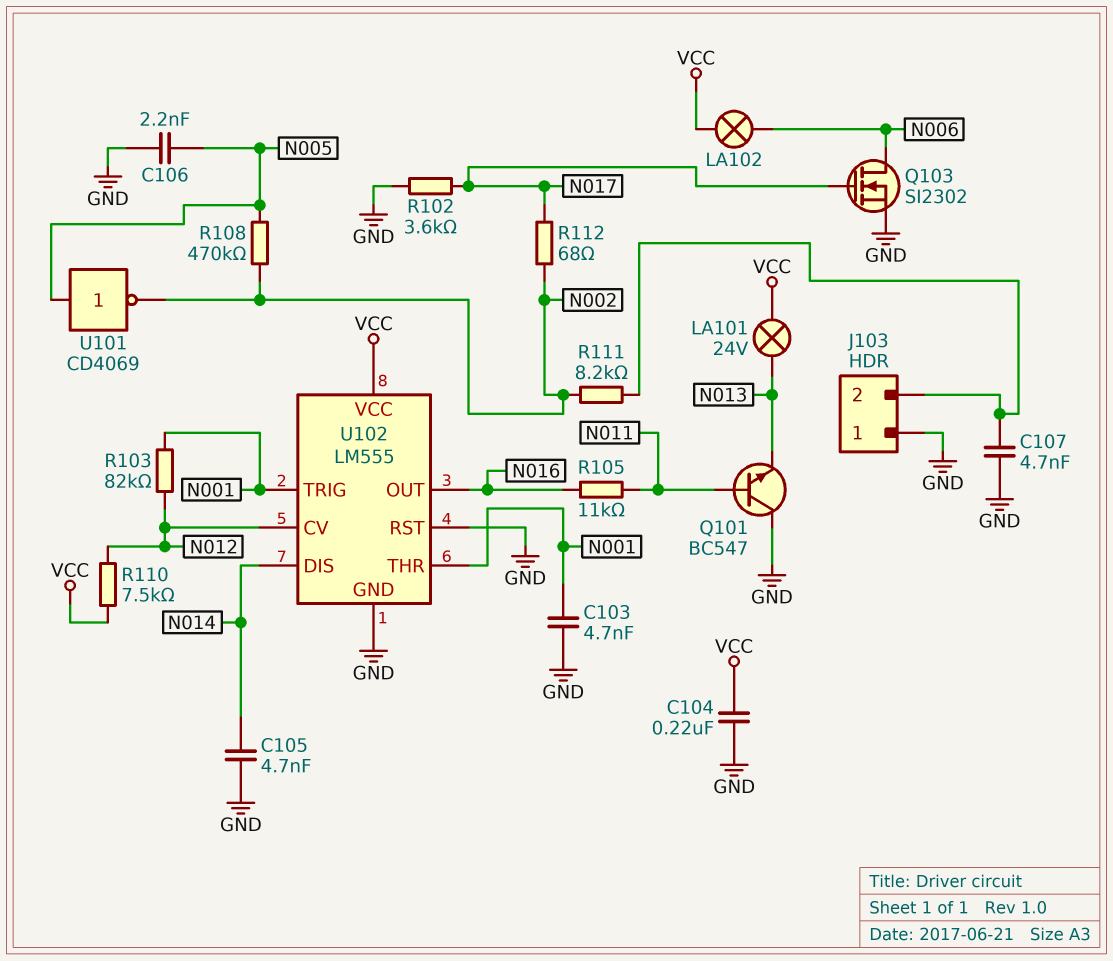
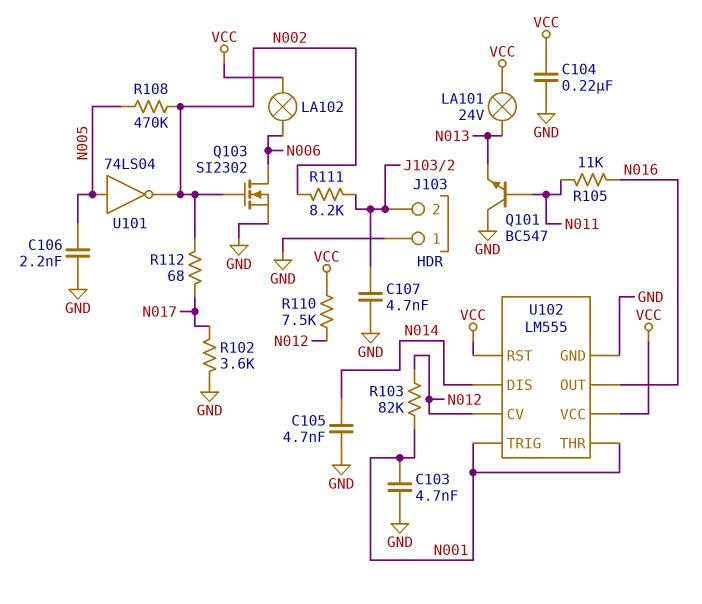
Q103: NMOS SI2302 (G N017, D N006, S GND) -> NMOS SI2302 (G N002, D N006, S GND)
U101: NOT CD4069 (in N005, out N002) -> NOT 74LS04 (in N005, out N002)
U102 pin RST: GND -> VCC

